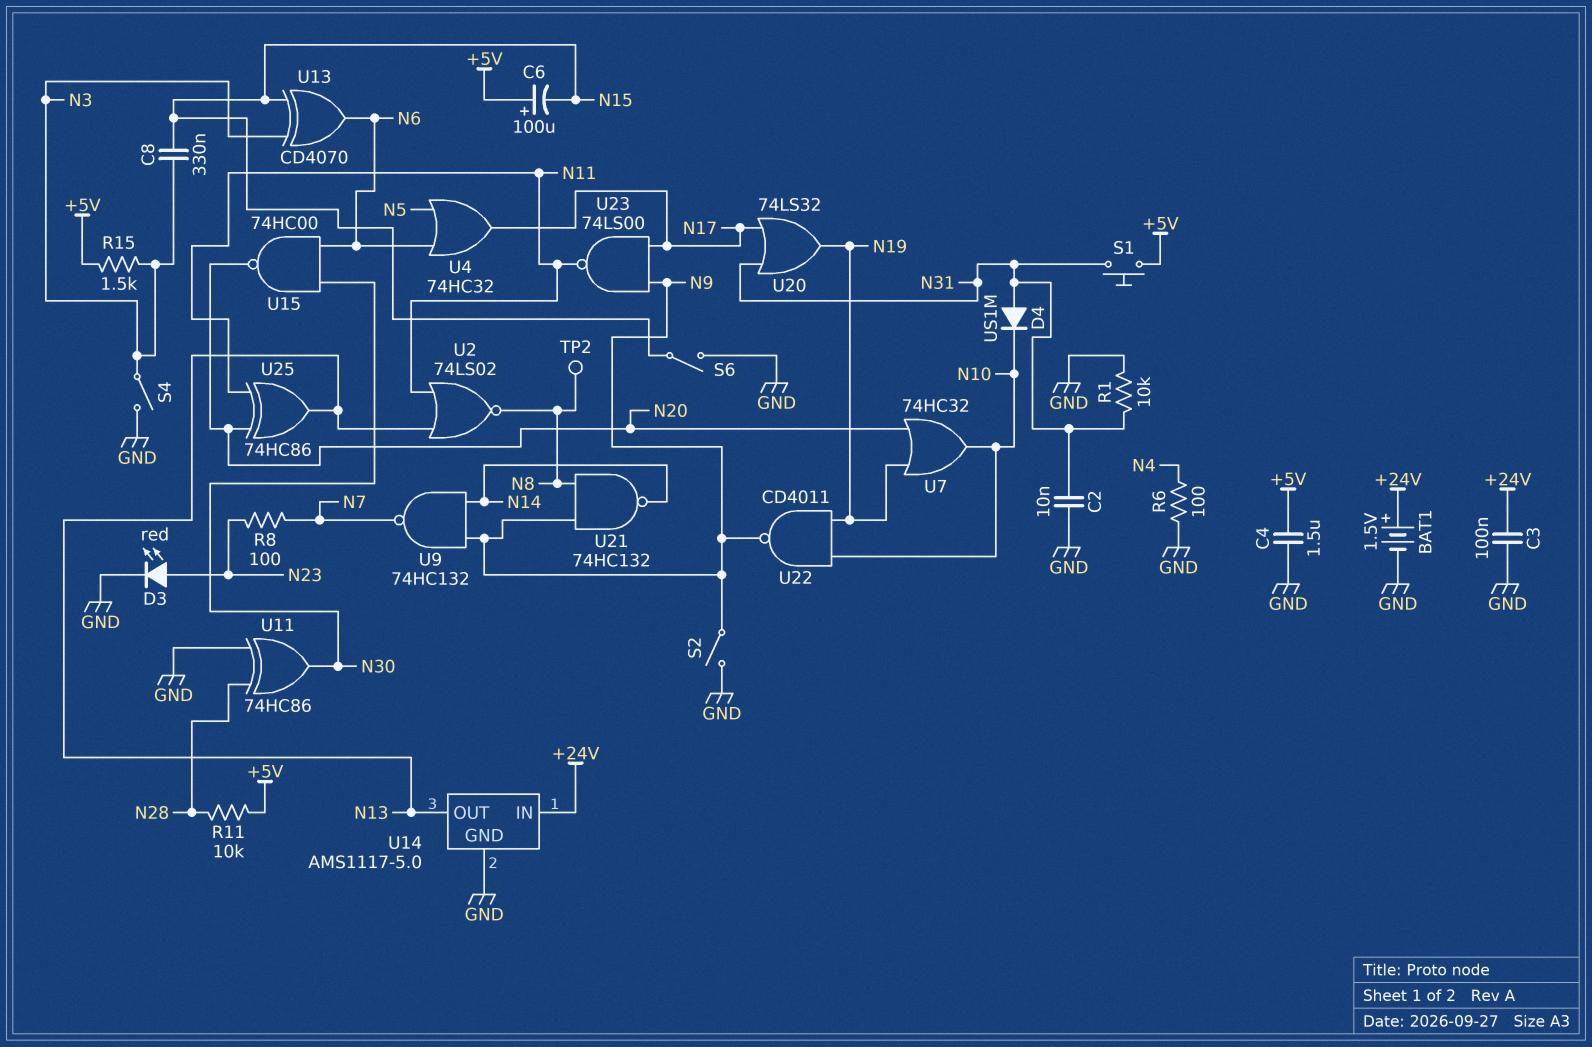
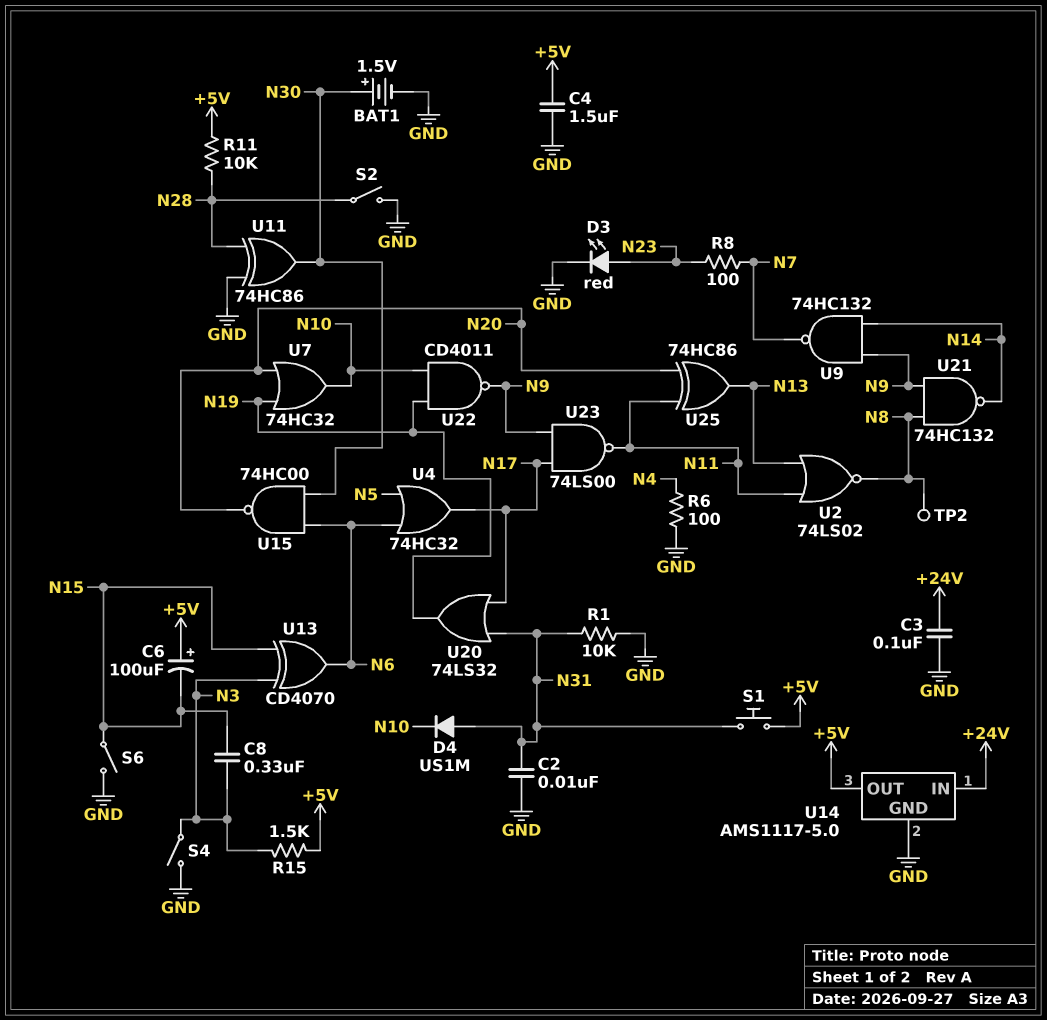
BAT1: 1.5V (plus +24V, minus GND) -> 1.5V (plus N30, minus GND)
S2: switch (GND, N9) -> switch (GND, N28)
U14 pin OUT: N13 -> +5V

